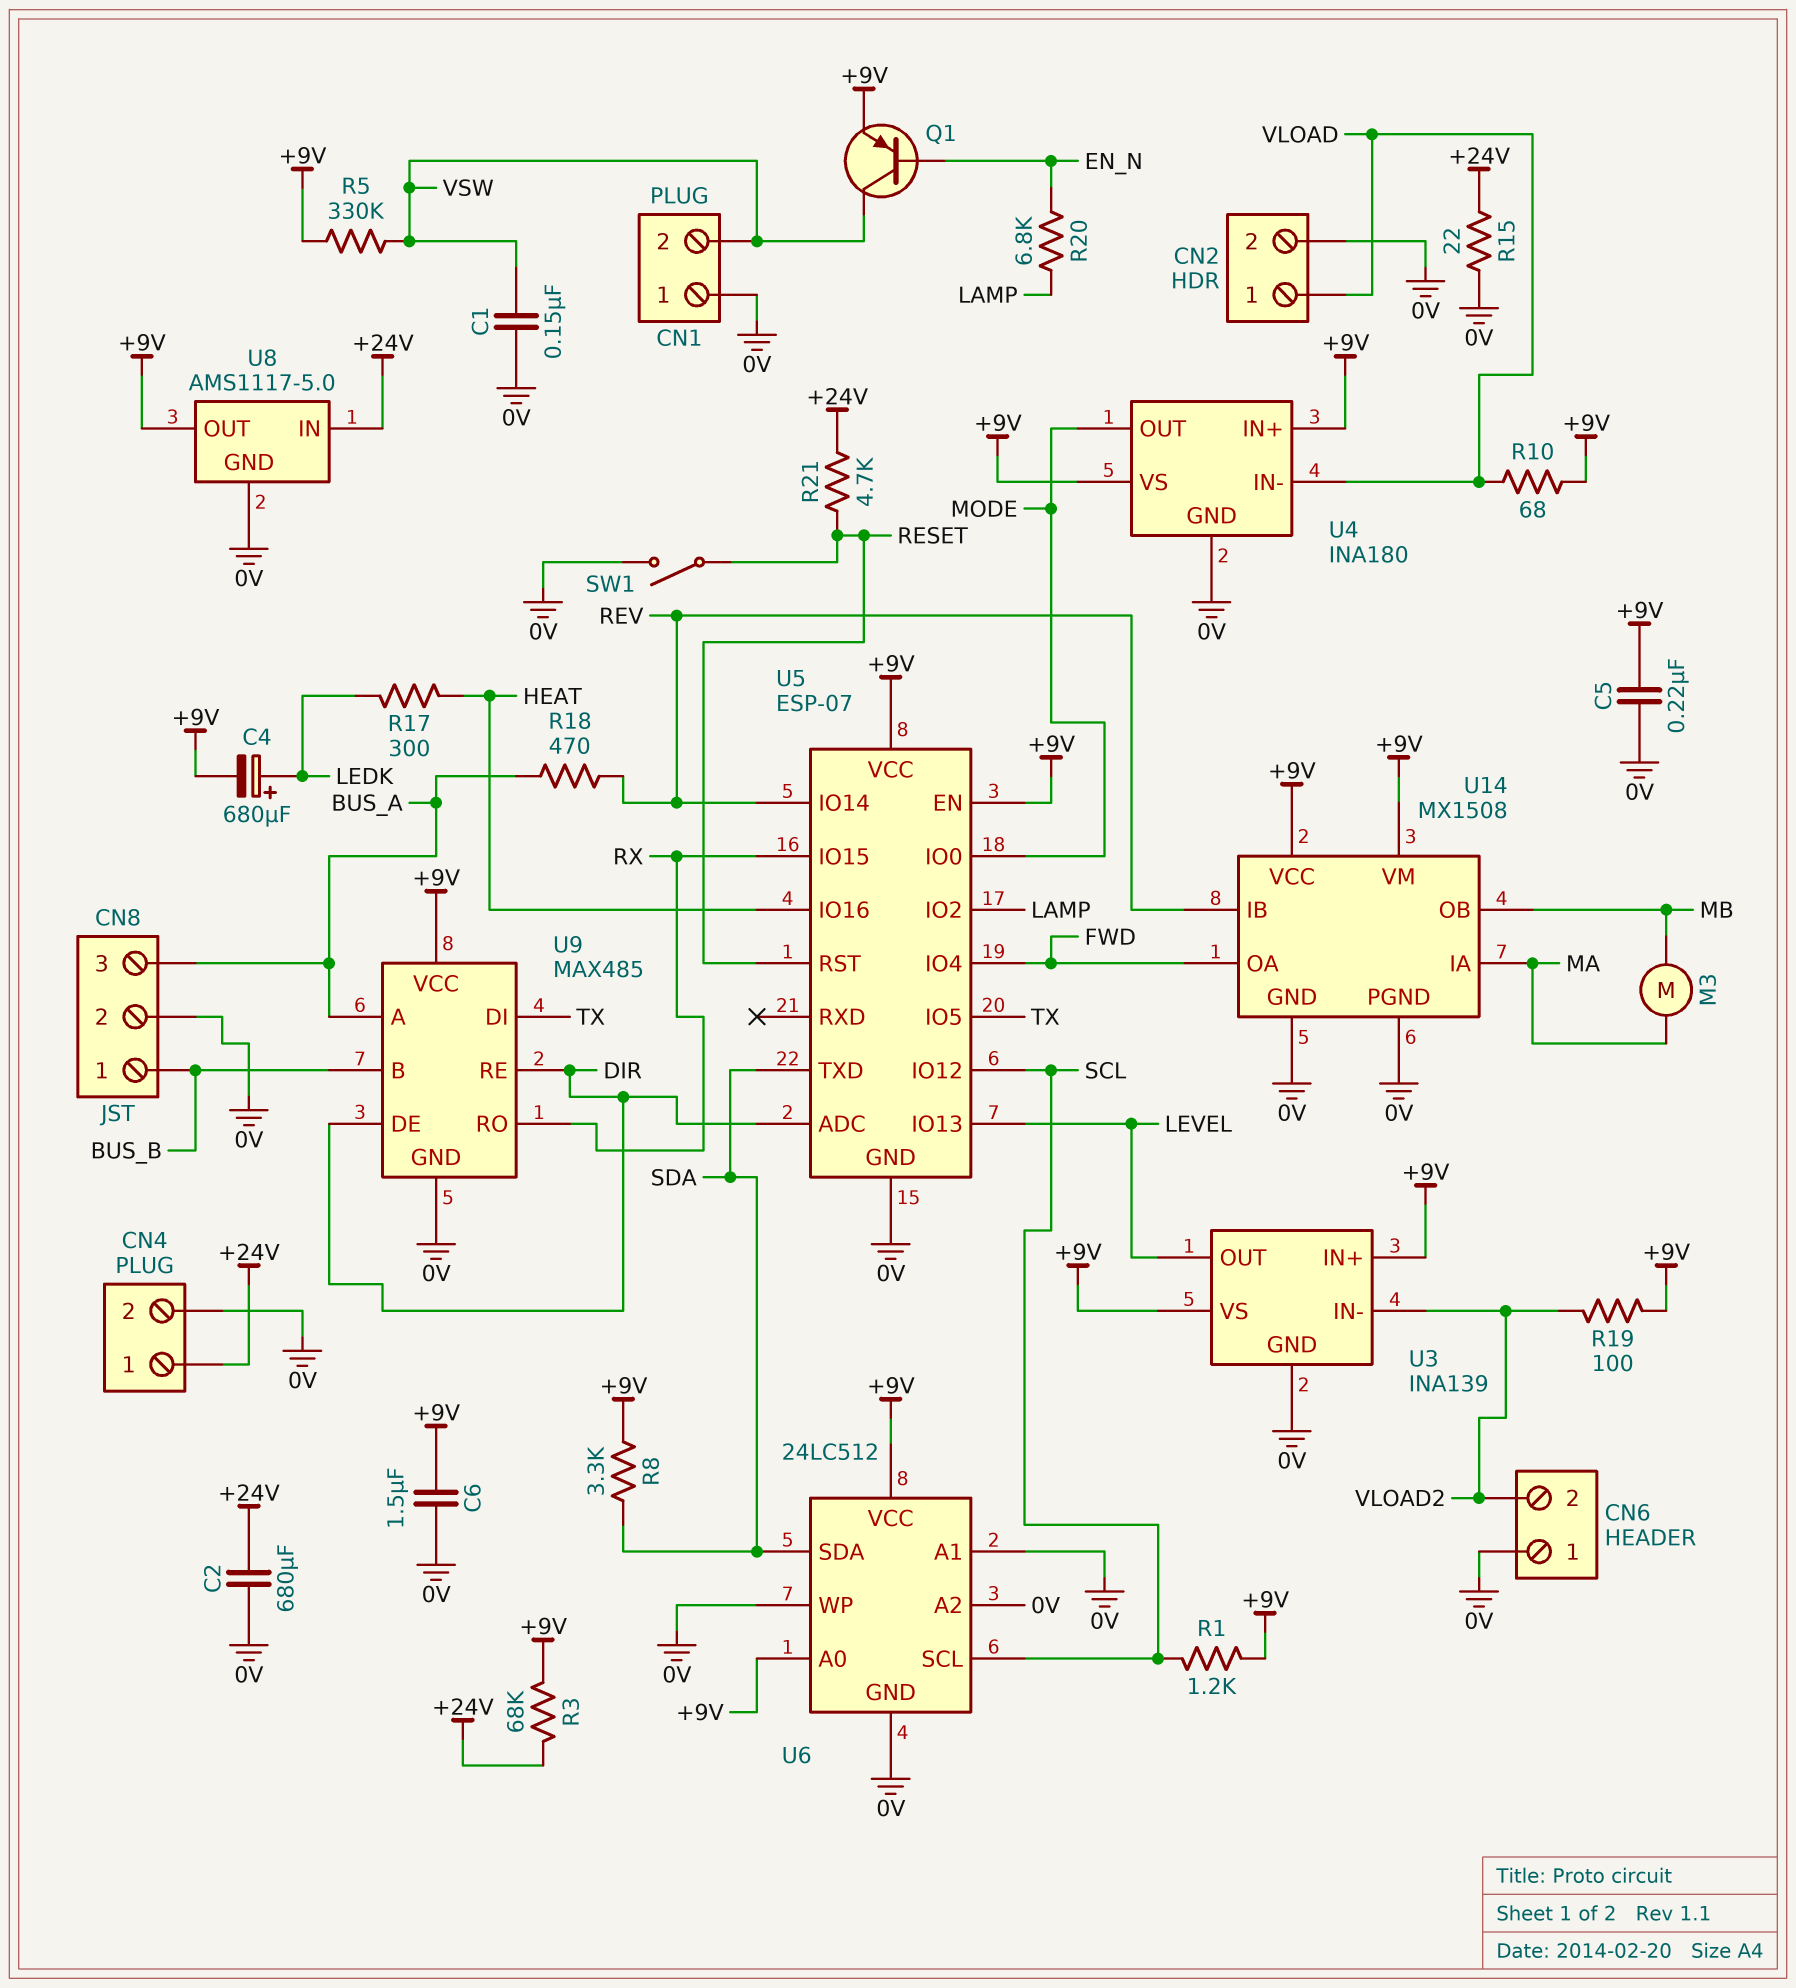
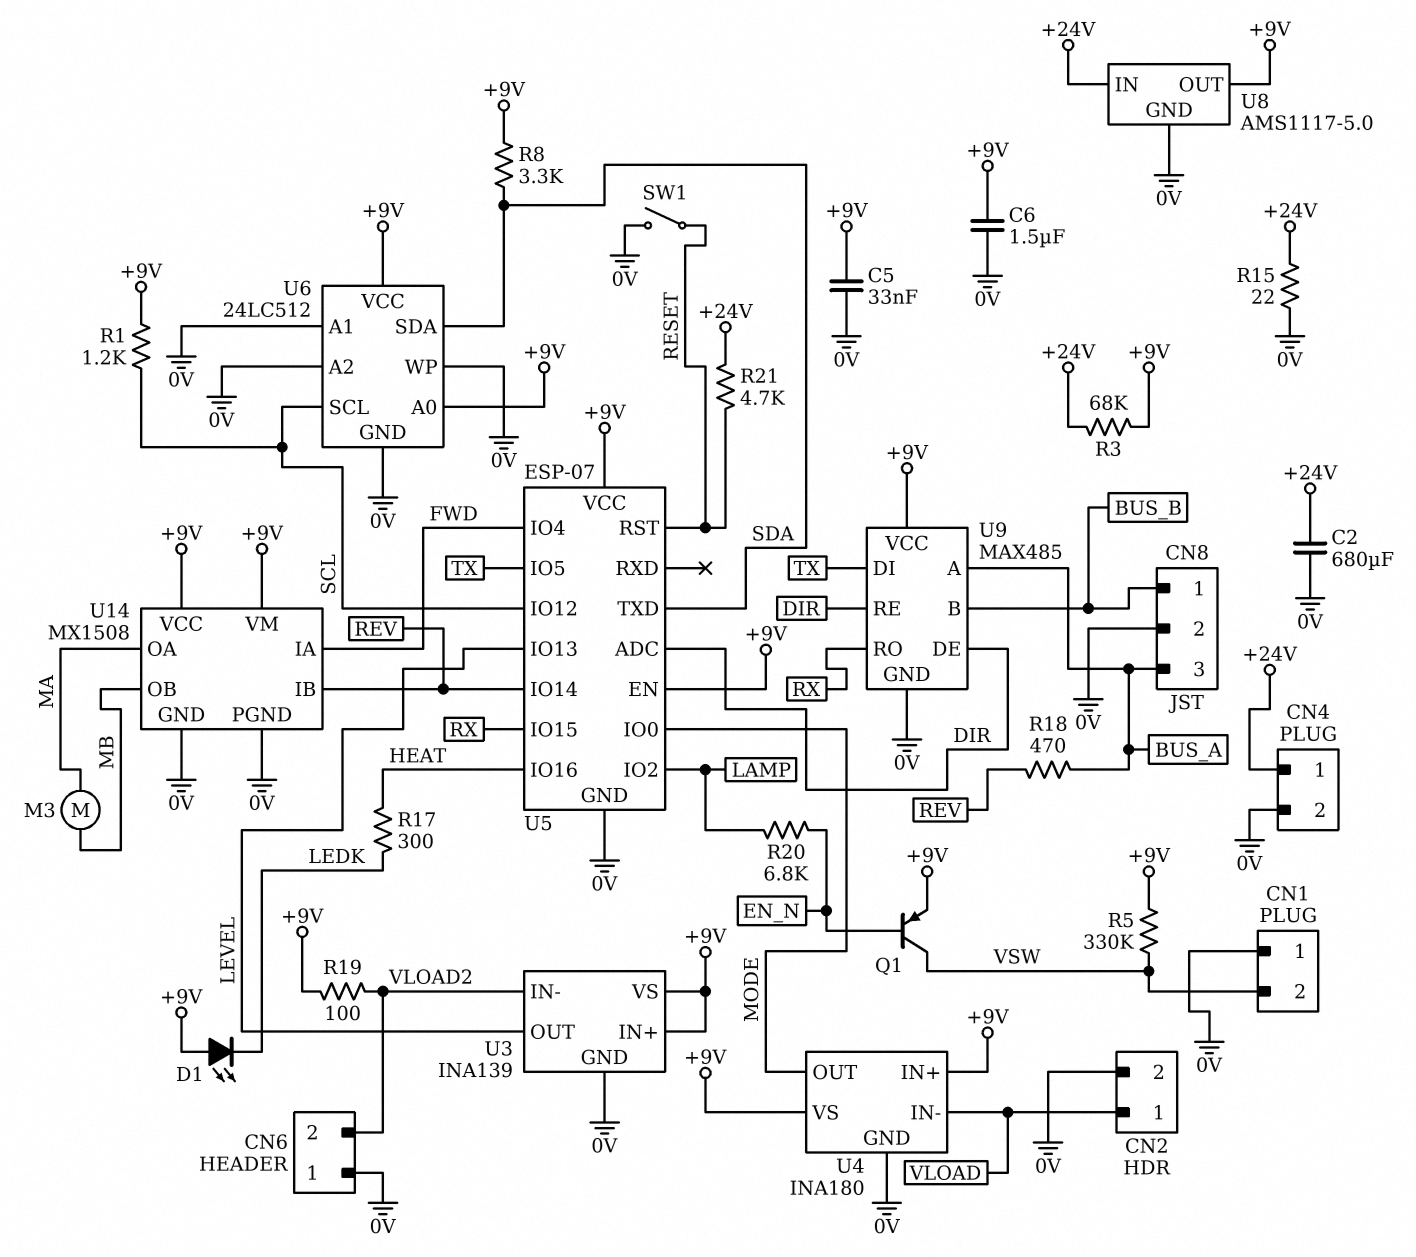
C1: 150nF (0V, VSW) -> none
C4: 680uF (plus LEDK, minus +9V) -> none
C5: 220nF (+9V, 0V) -> 33nF (+9V, 0V)
D1: none -> LED (A +9V, K LEDK)
R10: 68 (+9V, VLOAD) -> none
U14 pin IA: MA -> FWD
U14 pin OA: FWD -> MA

